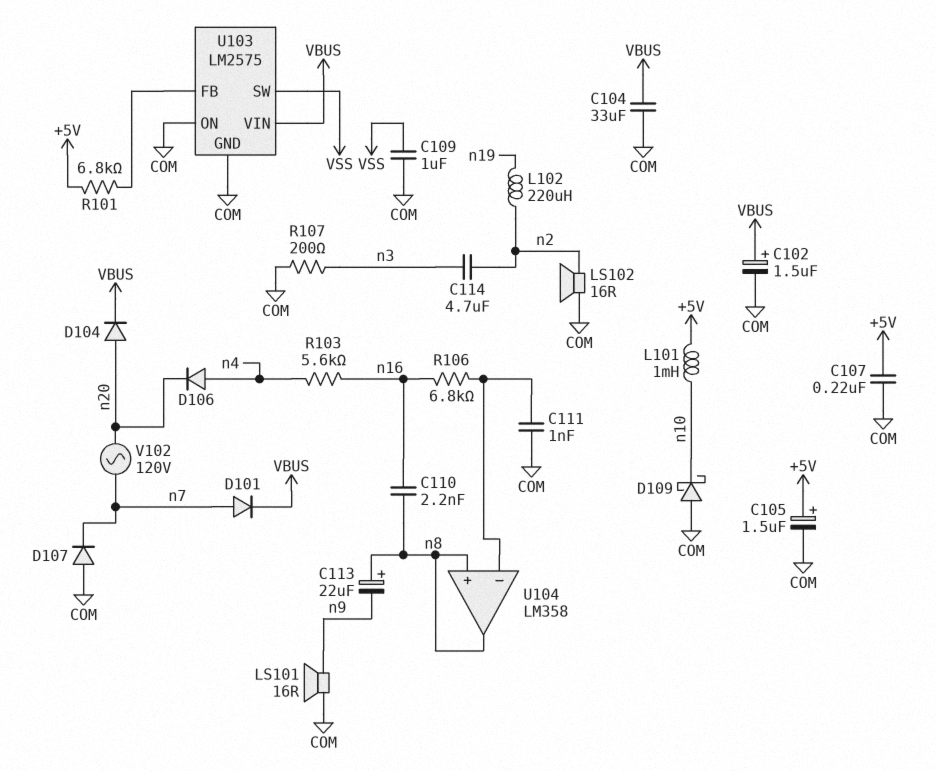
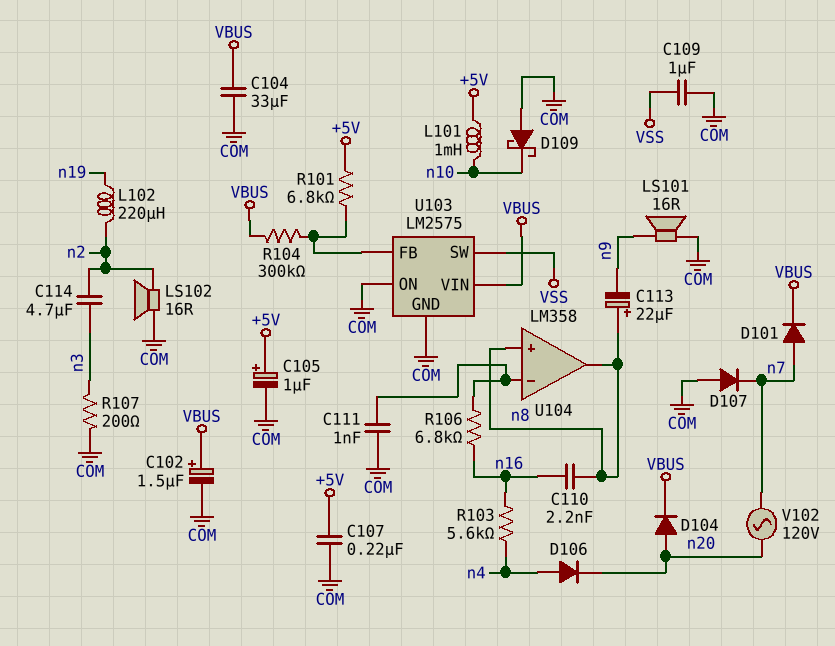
C105: 1.5uF (plus +5V, minus COM) -> 1uF (plus +5V, minus COM)
R104: none -> 300k (U103/FB, VBUS)

